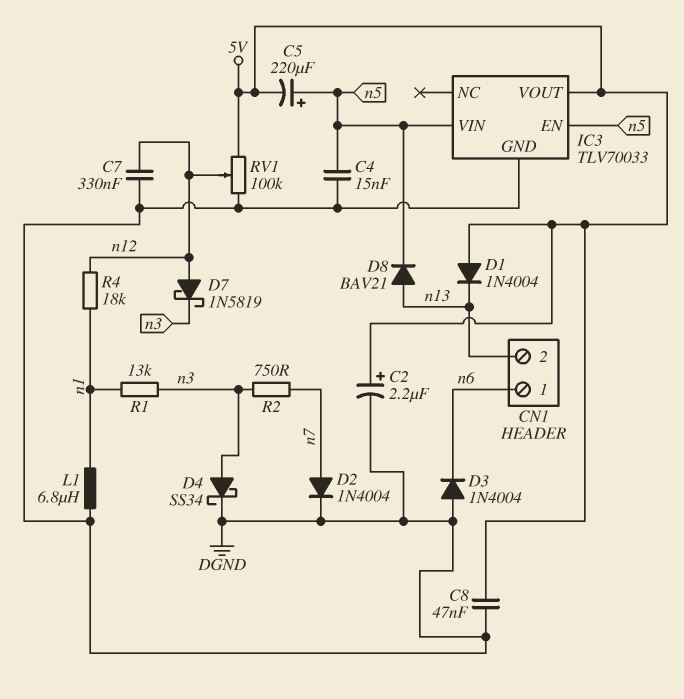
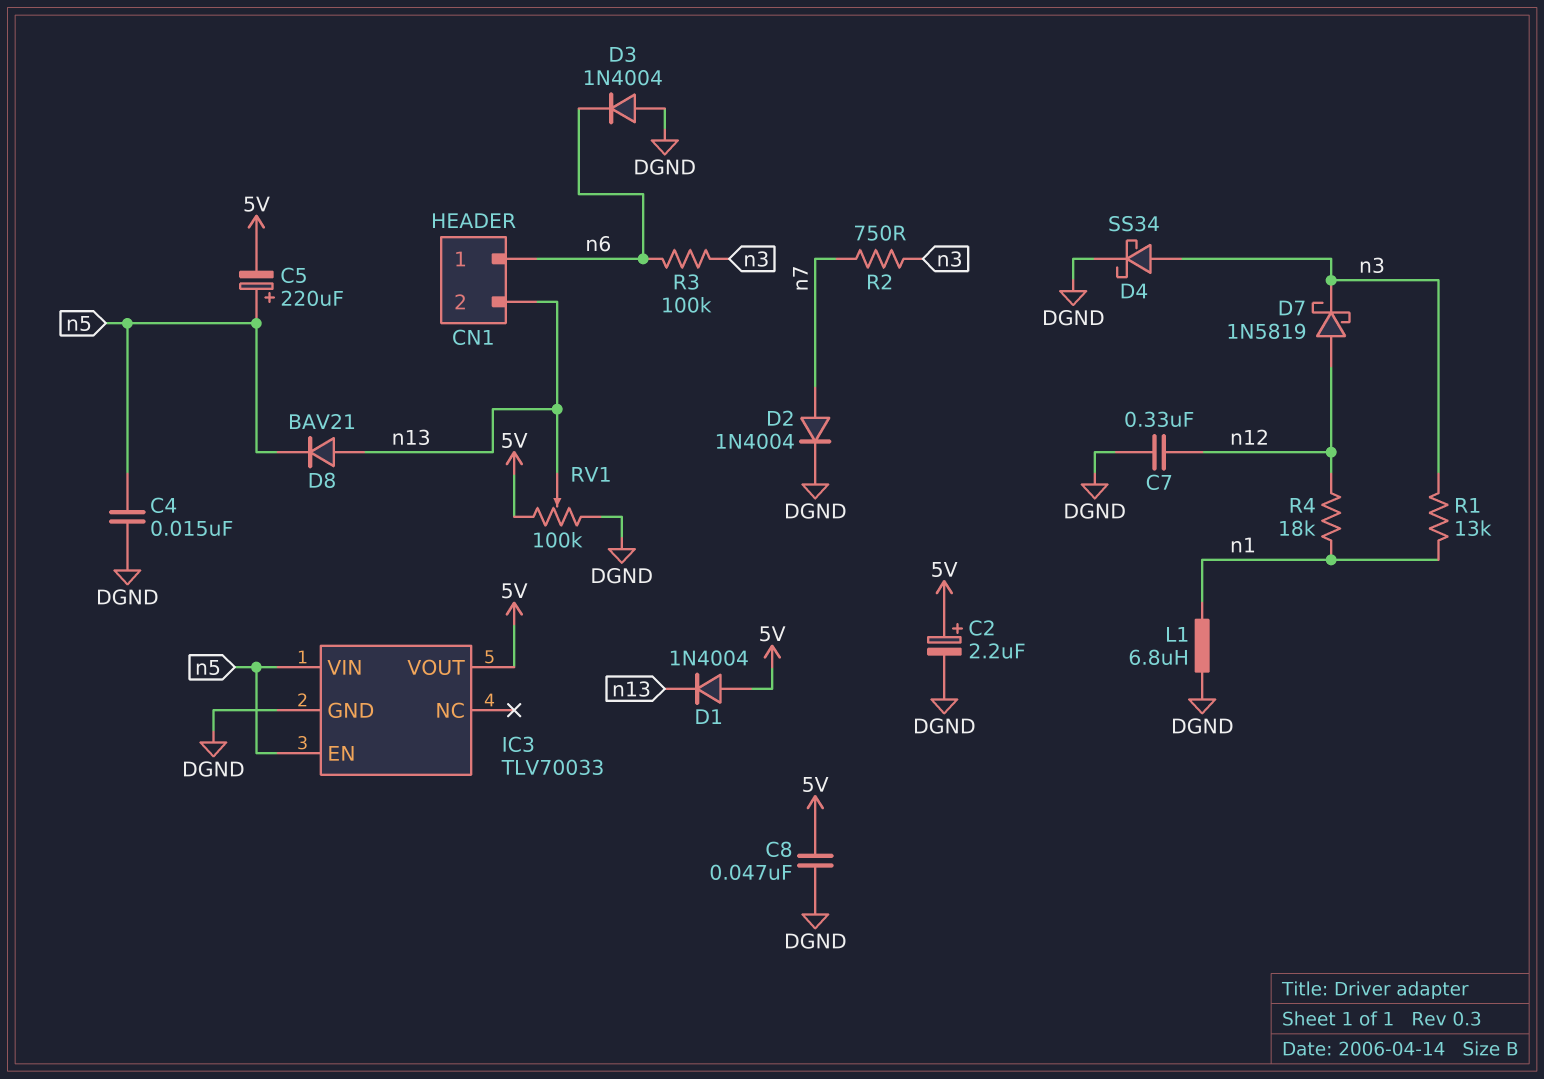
R3: none -> 100k (n3, n6)
RV1: 100k (5V, DGND, wiper n12) -> 100k (5V, DGND, wiper n13)

